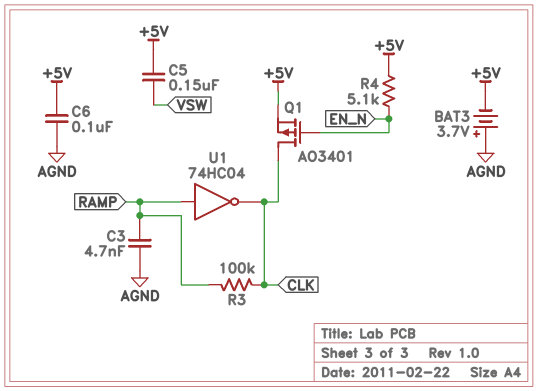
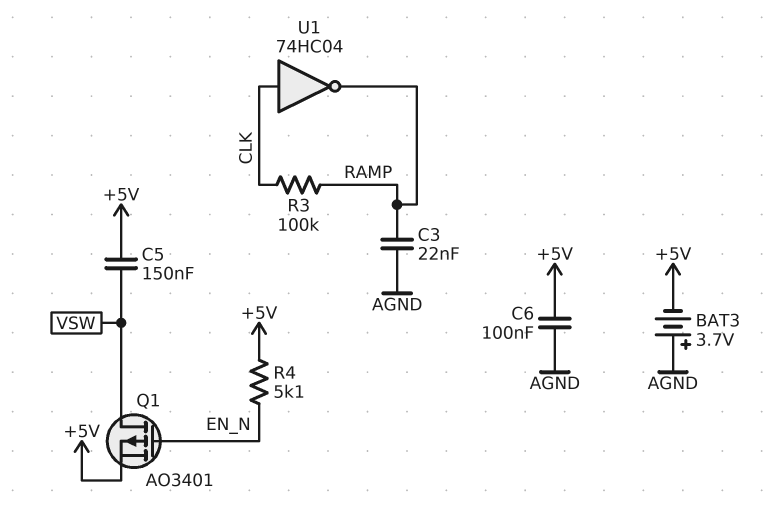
C3: 4.7nF (AGND, RAMP) -> 22nF (AGND, RAMP)
Q1: PMOS AO3401 (G EN_N, D CLK, S +5V) -> PMOS AO3401 (G EN_N, D VSW, S +5V)
U1: NOT 74HC04 (in RAMP, out CLK) -> NOT 74HC04 (in CLK, out RAMP)

